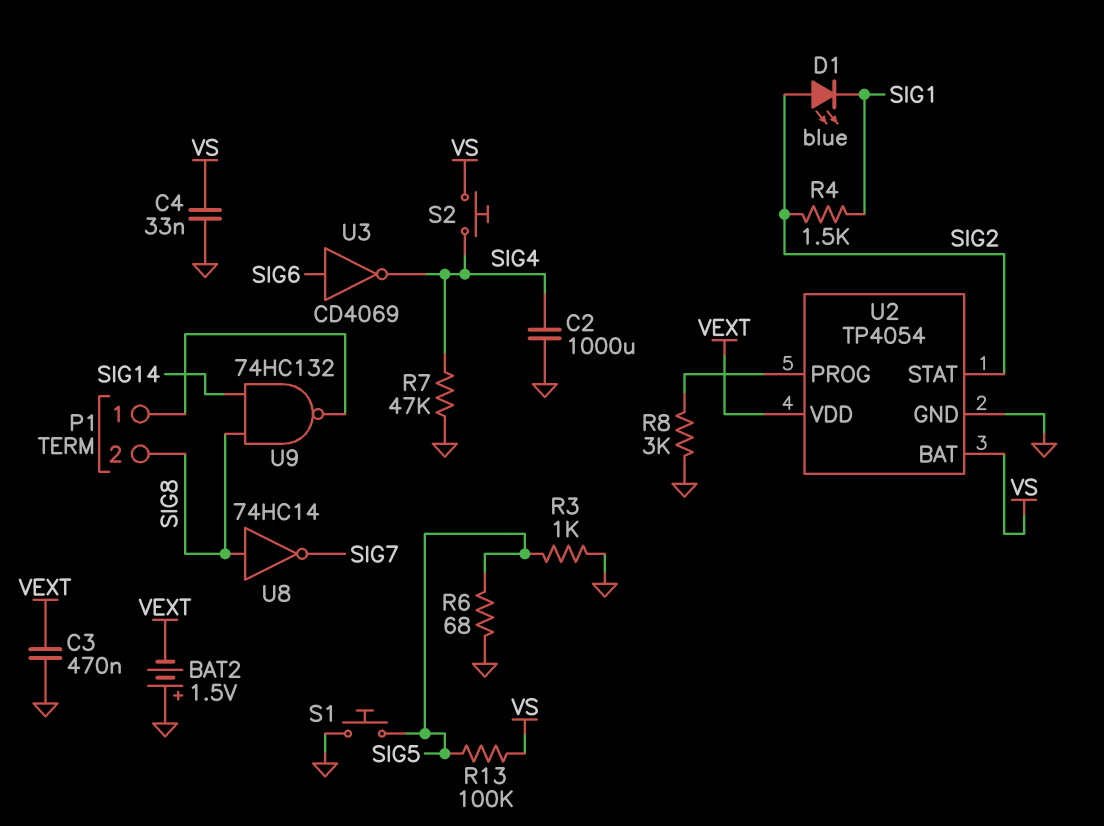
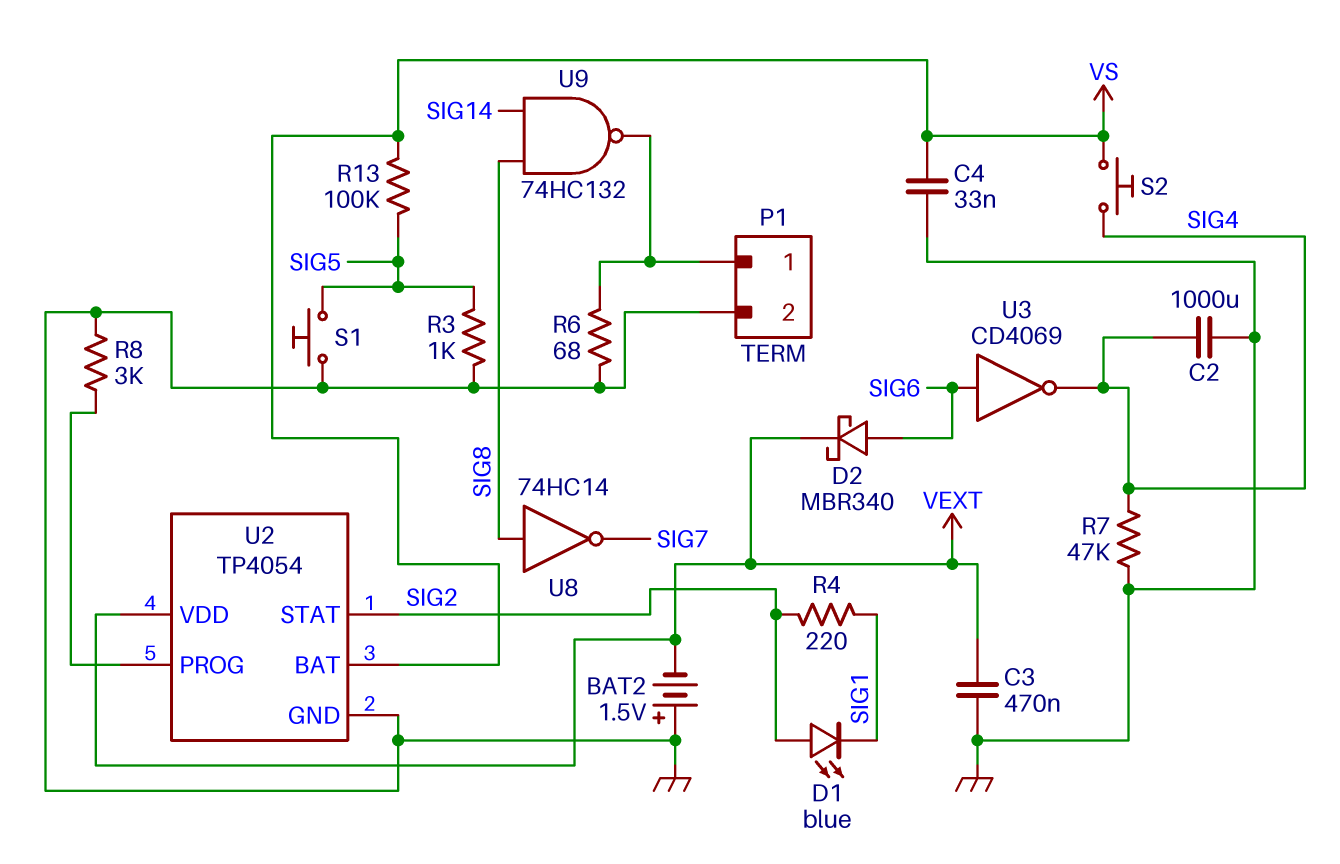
D2: none -> schottky MBR340 (A SIG6, K VEXT)
P1 pin 2: SIG8 -> GND
R4: 1.5k (SIG1, SIG2) -> 220 (SIG1, SIG2)
R6: 68 (GND, SIG5) -> 68 (GND, P1/1)

